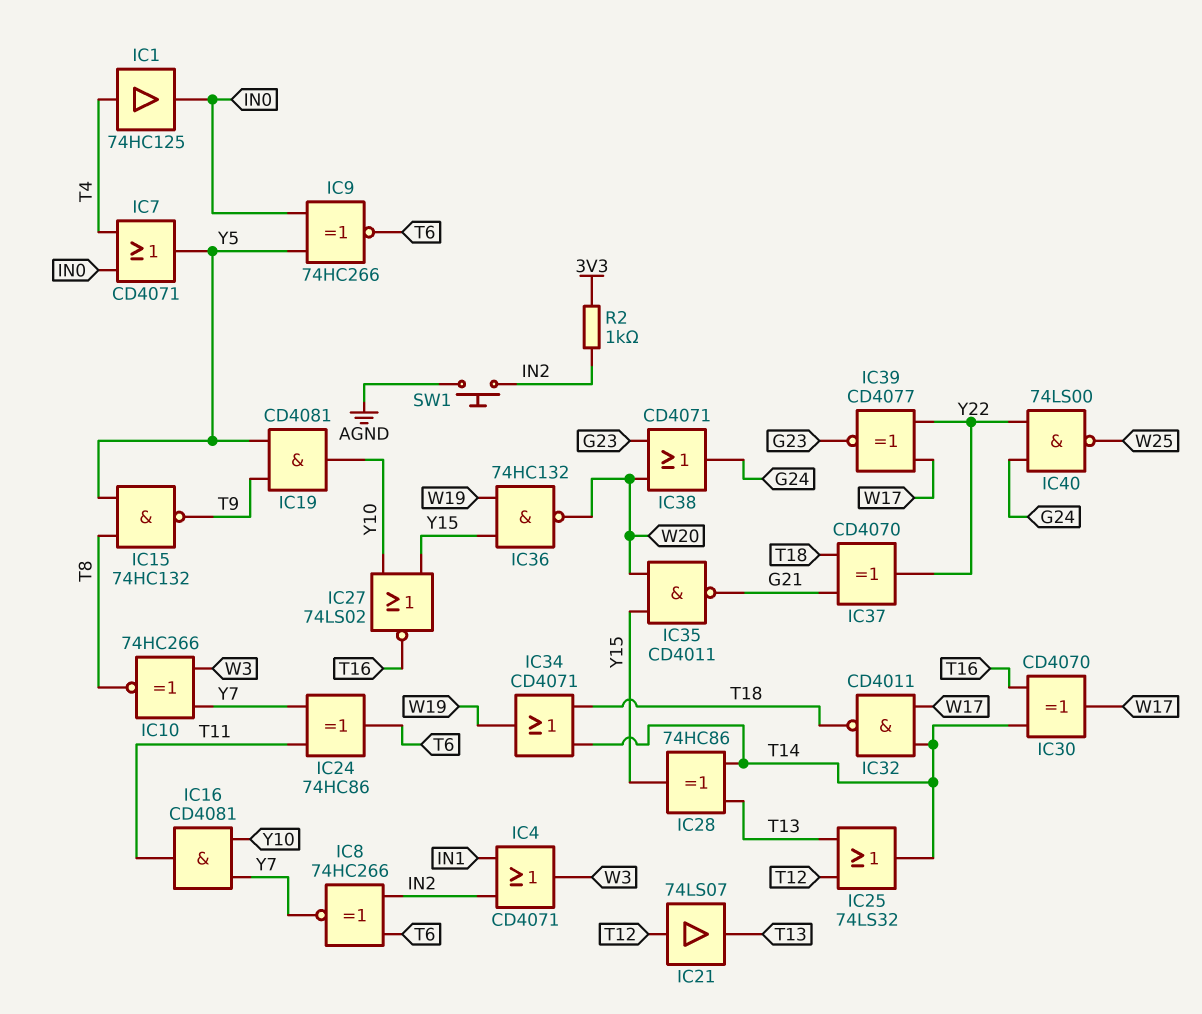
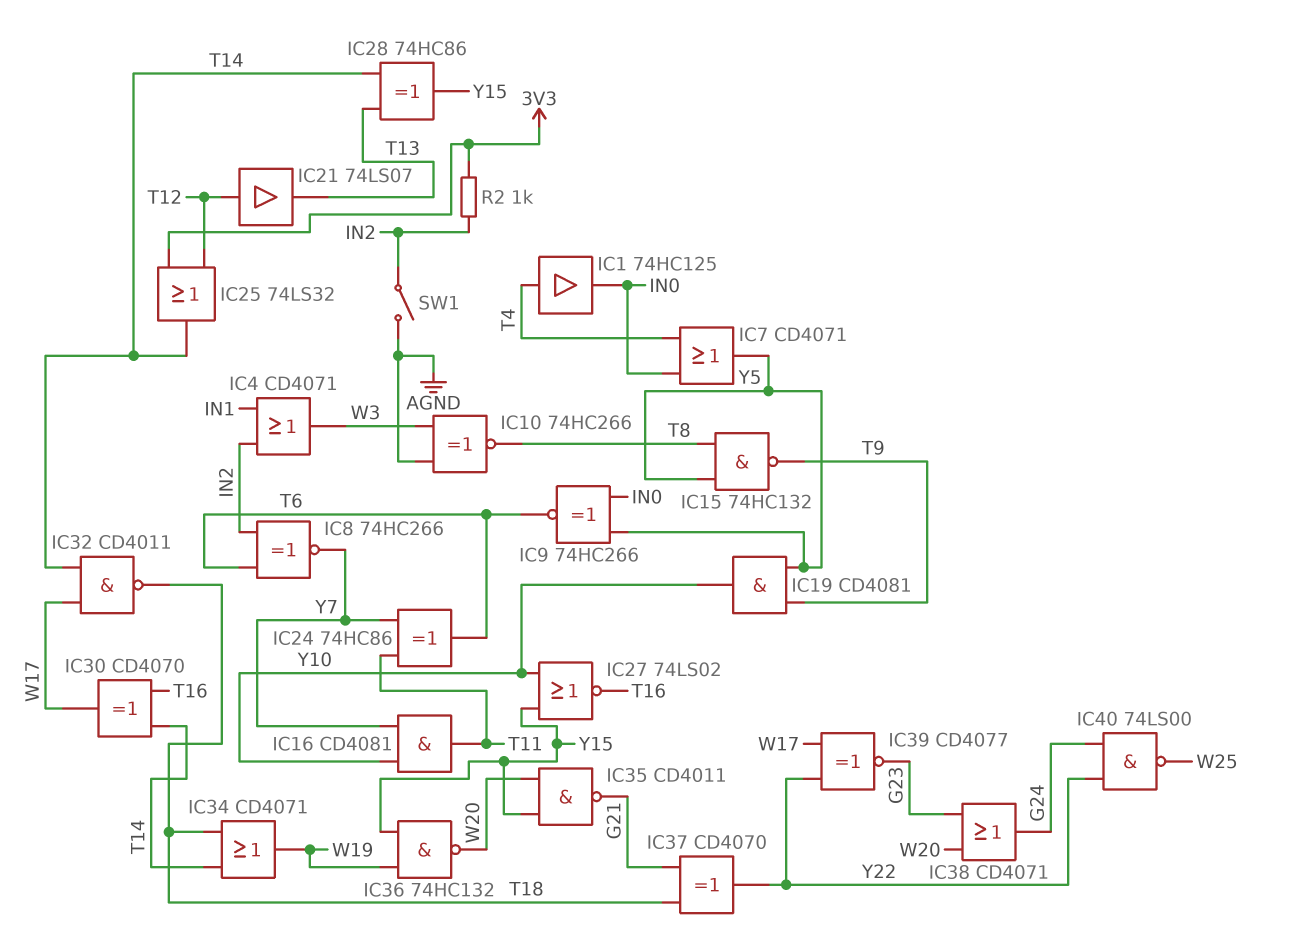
IC10: XNOR 74HC266 (in W3, in Y7, out T8) -> XNOR 74HC266 (in AGND, in W3, out T8)
IC25: OR 74LS32 (in T12, in T13, out T14) -> OR 74LS32 (in 3V3, in T12, out T14)
SW1: button (AGND, IN2) -> switch (AGND, IN2)

